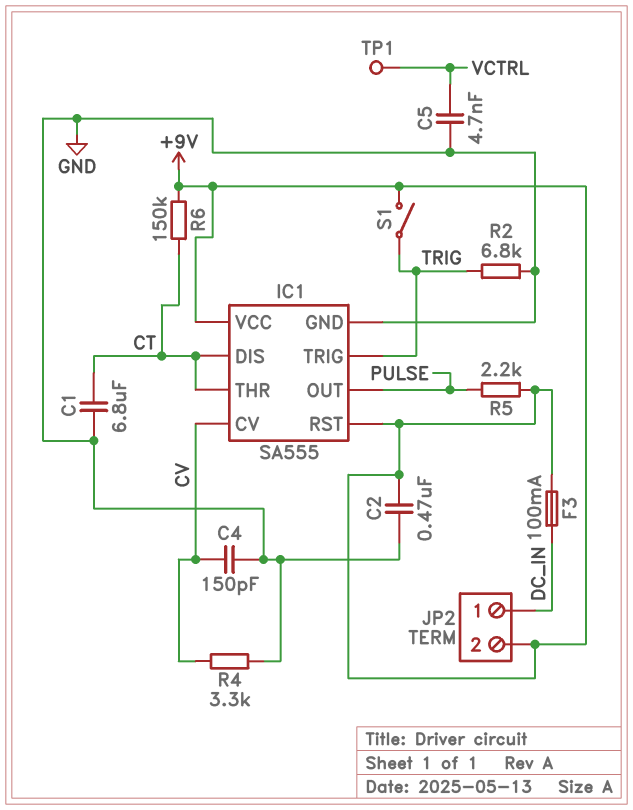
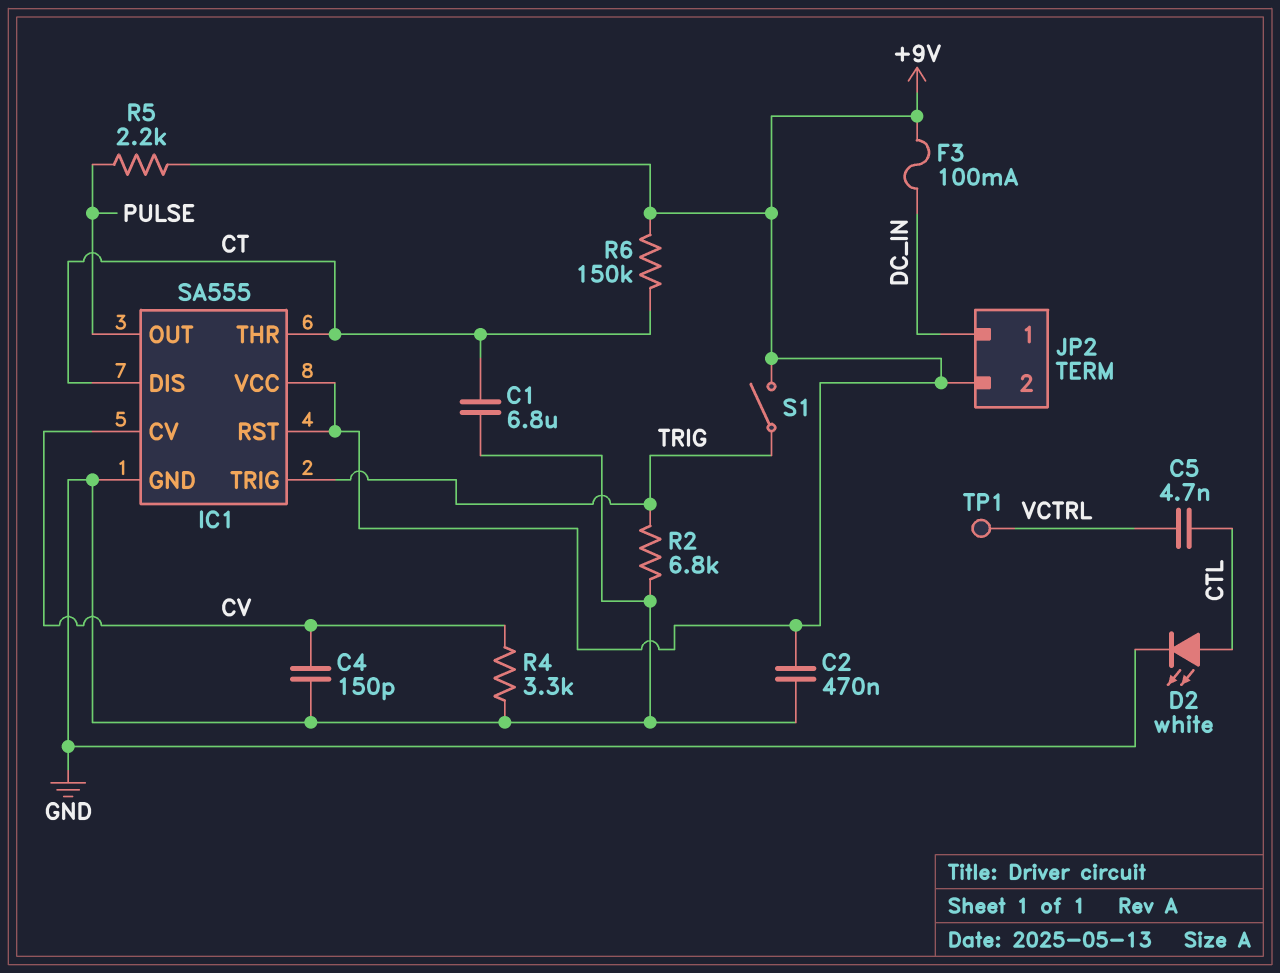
C5: 4.7nF (GND, VCTRL) -> 4.7nF (CTL, VCTRL)
D2: none -> LED white (A CTL, K GND)

